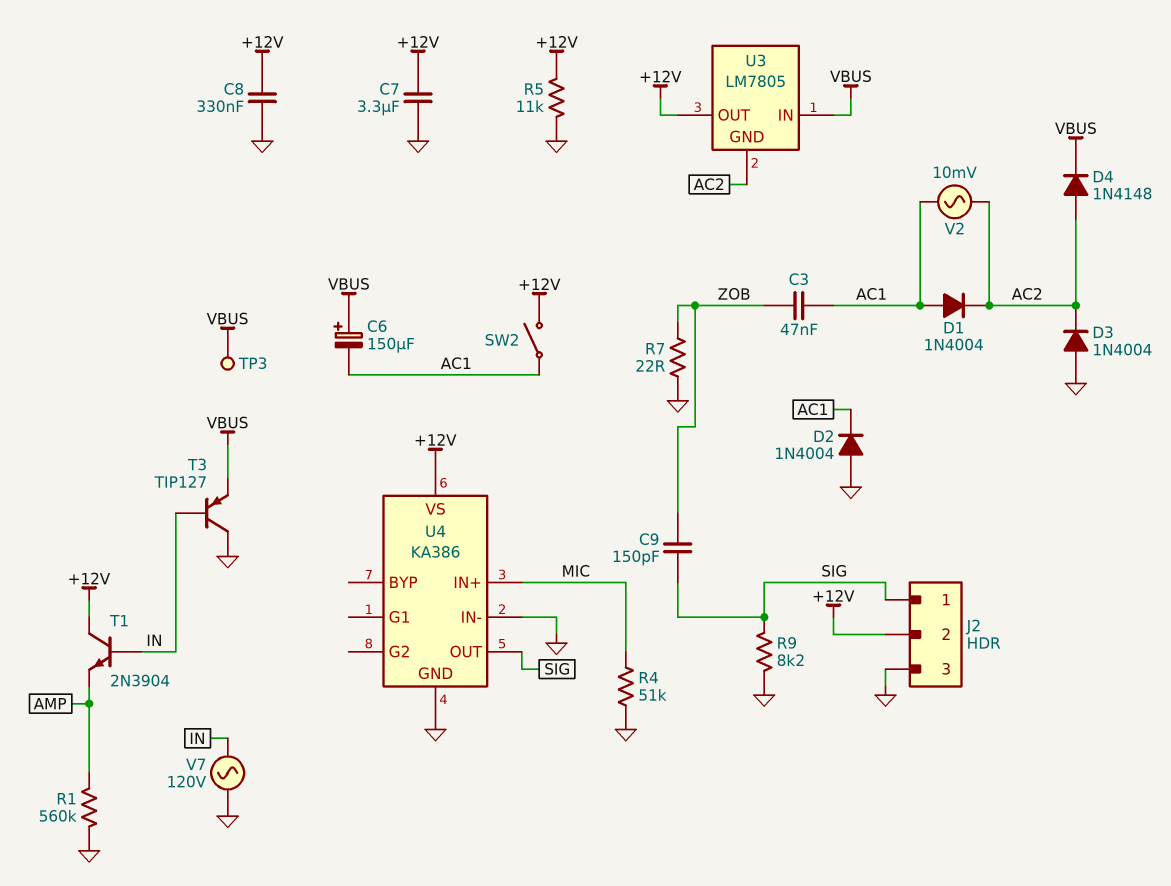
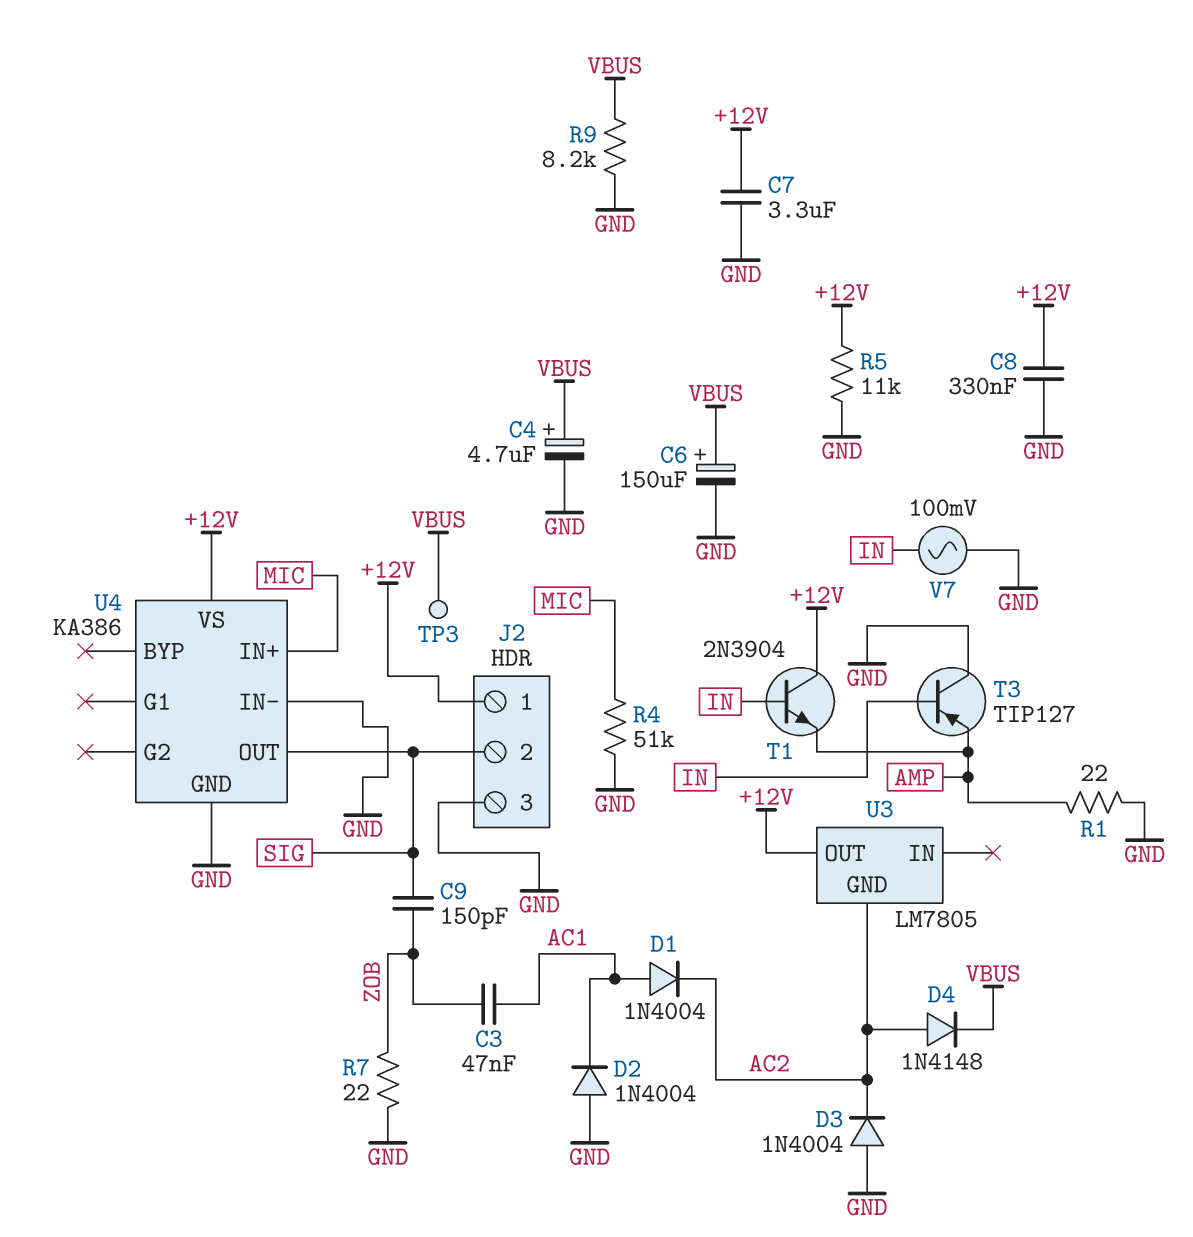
C4: none -> 4.7uF (plus VBUS, minus GND)
C6: 150uF (plus VBUS, minus AC1) -> 150uF (plus VBUS, minus GND)
J2 pin 1: SIG -> +12V
J2 pin 2: +12V -> SIG
R1: 560k (AMP, GND) -> 22 (AMP, GND)
R9: 8.2k (GND, SIG) -> 8.2k (GND, VBUS)
SW2: switch (+12V, AC1) -> none
T3: PNP TIP127 (B IN, C GND, E VBUS) -> PNP TIP127 (B IN, C GND, E AMP)
U3 pin IN: VBUS -> none
V2: AC 10mV (AC1, AC2) -> none
V7: AC 120V (GND, IN) -> AC 100mV (GND, IN)

